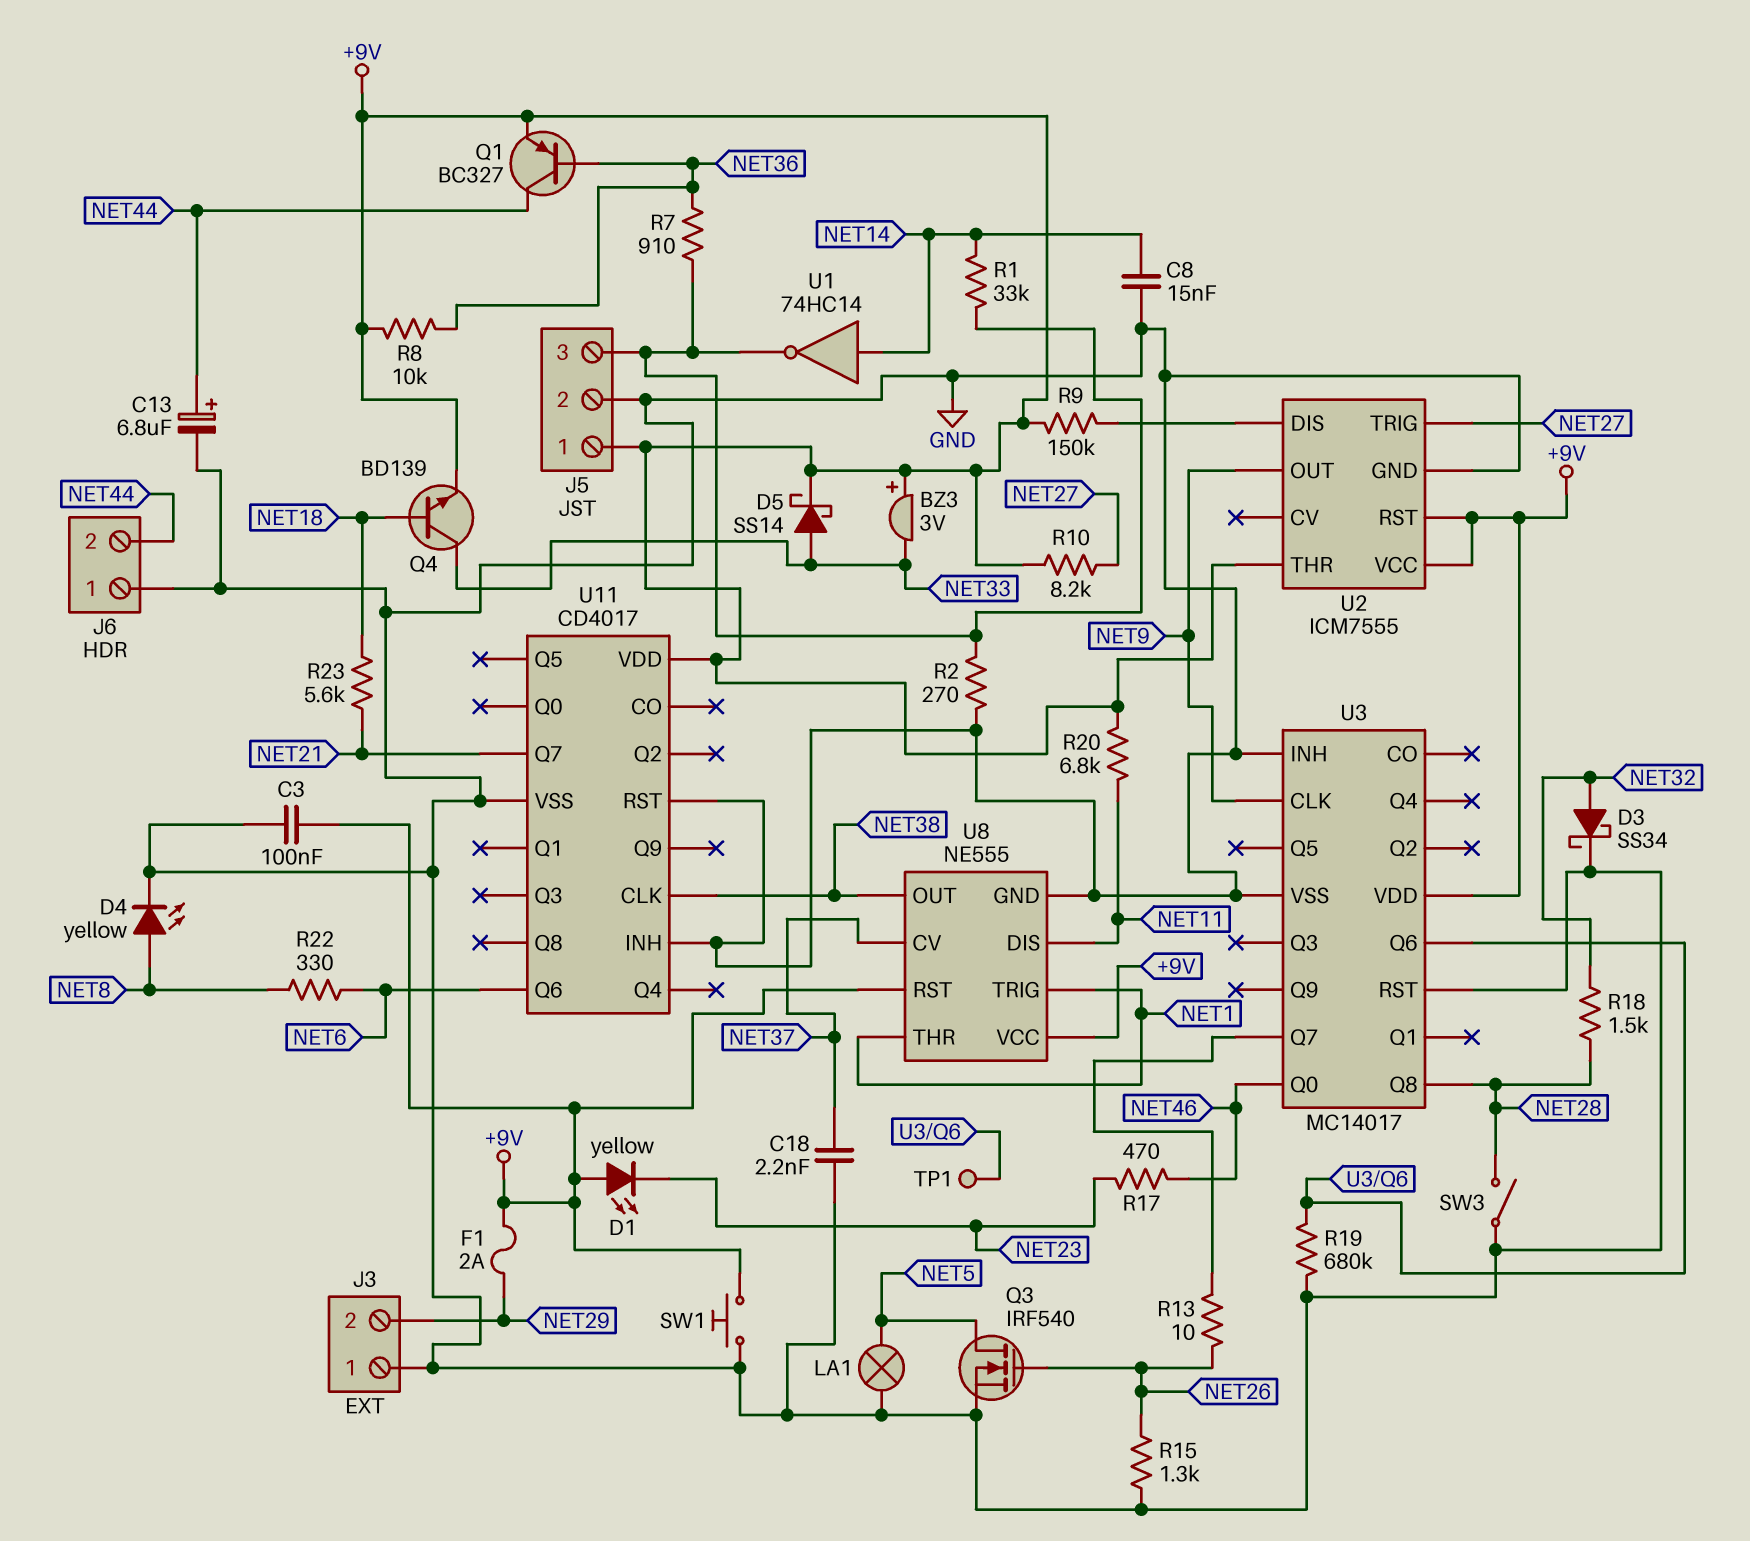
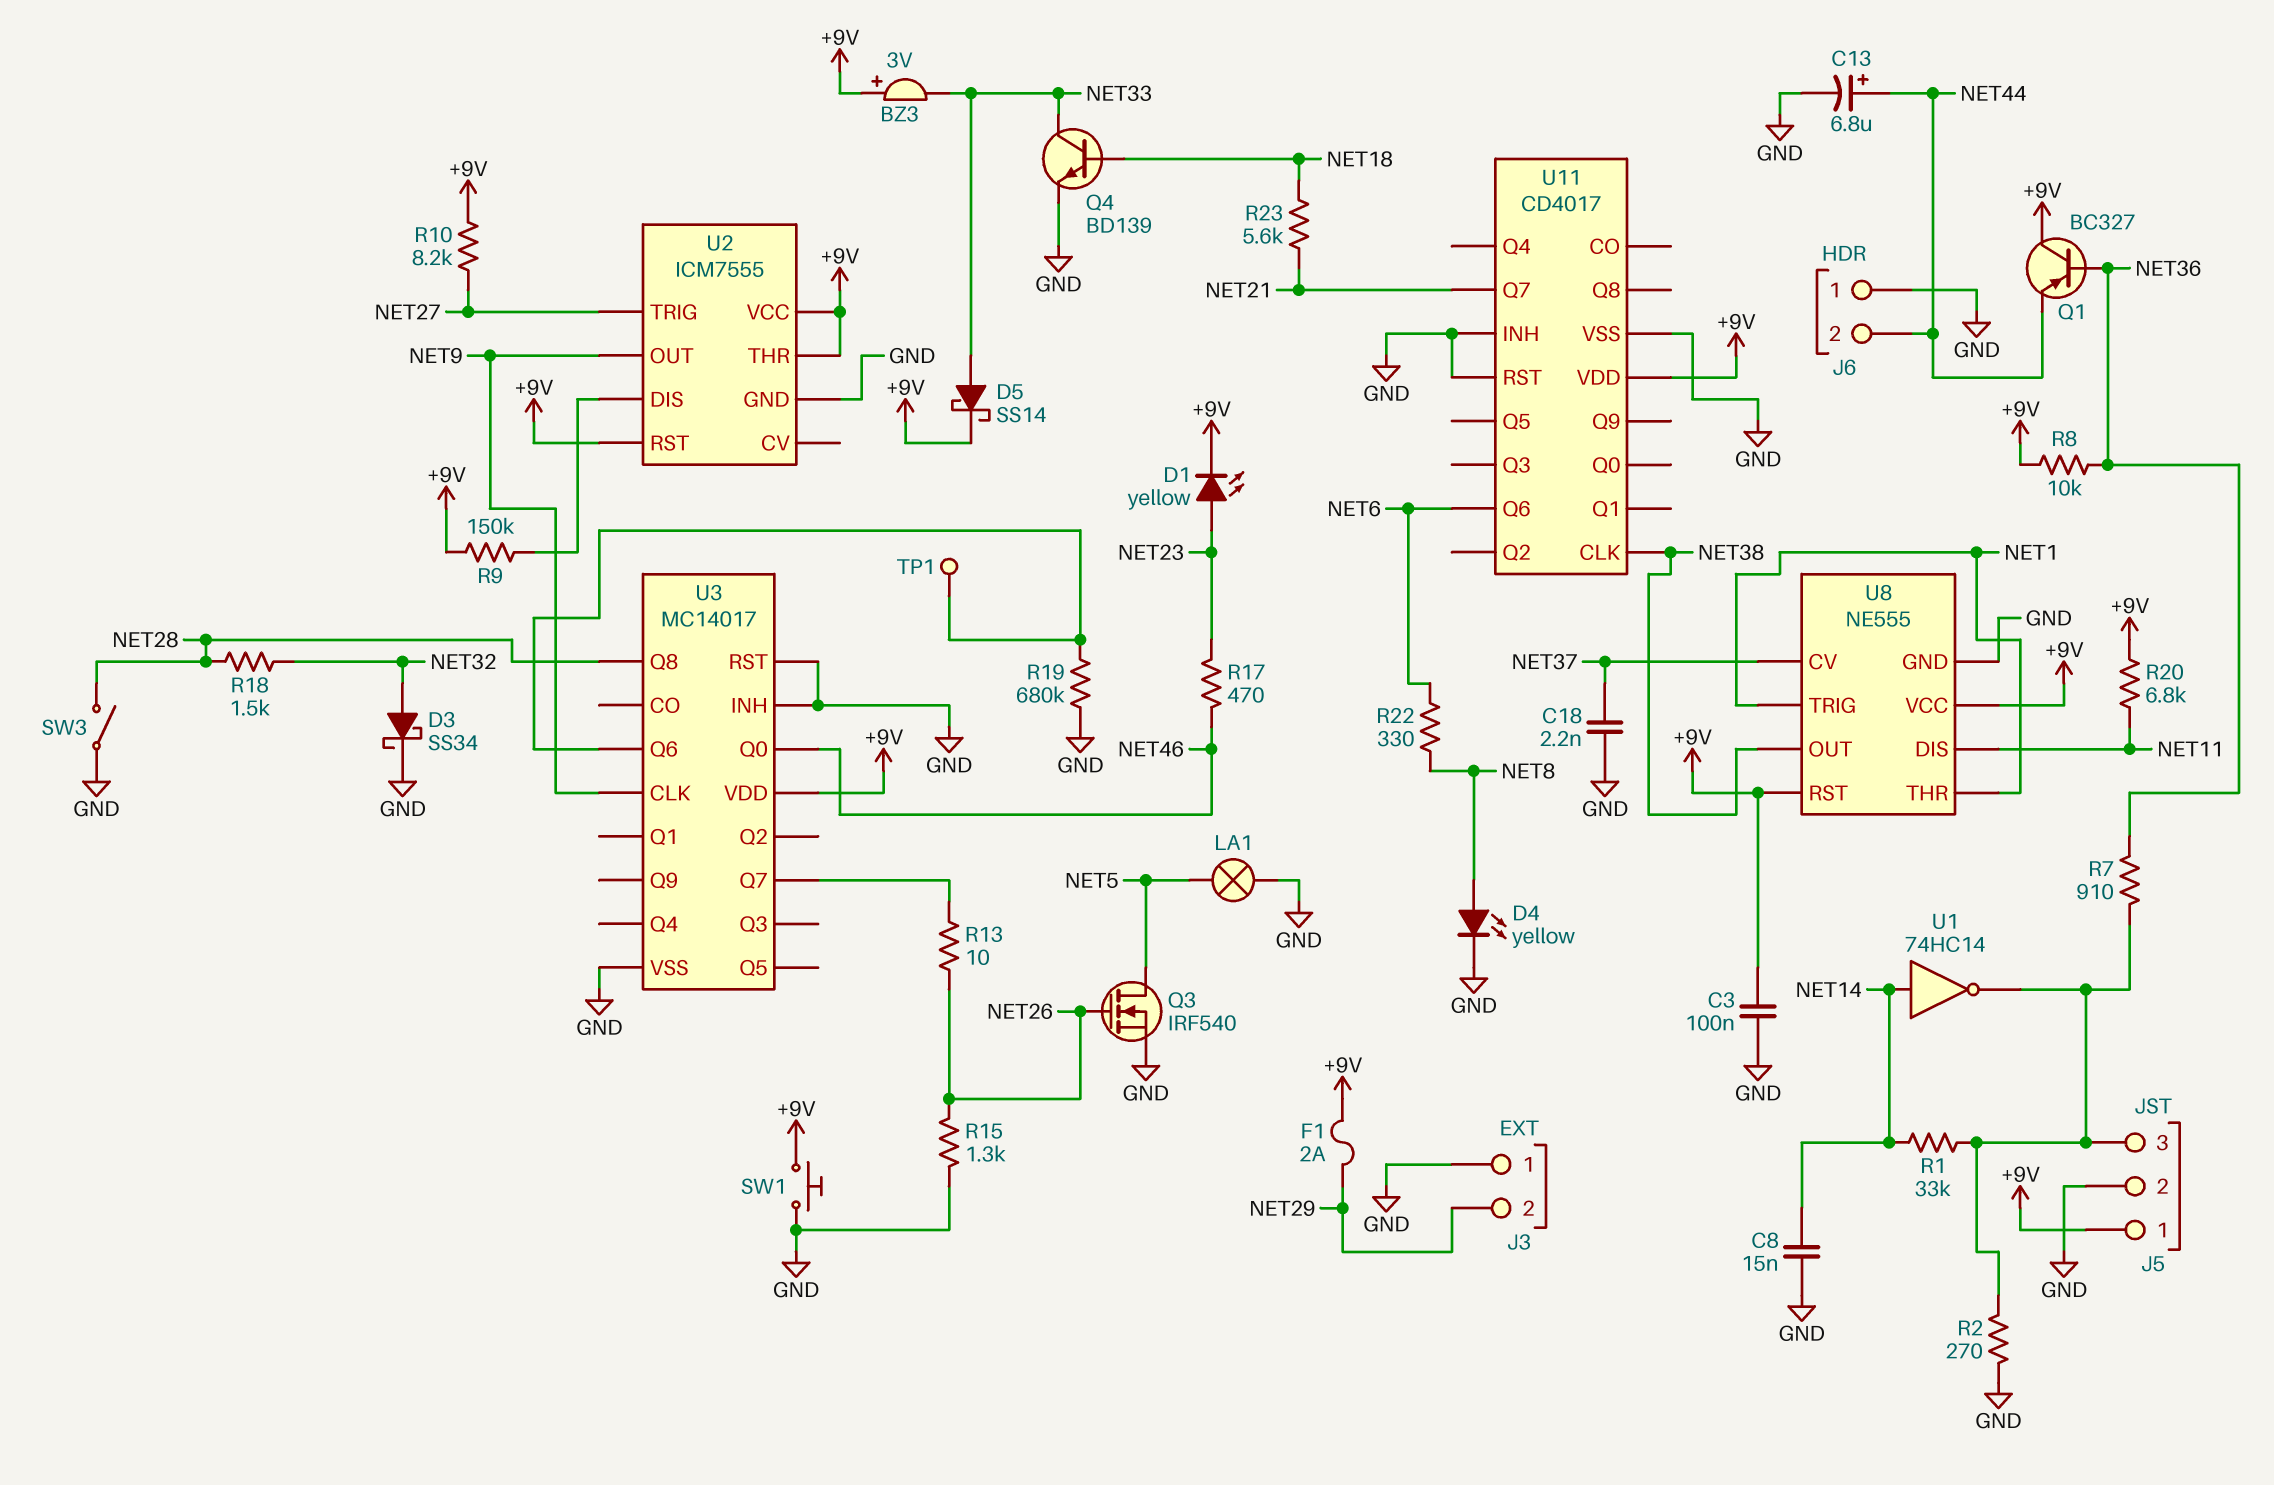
D1: LED yellow (A +9V, K NET23) -> LED yellow (A NET23, K +9V)
Q1: PNP BC327 (B NET36, C NET44, E +9V) -> PNP BC327 (B NET36, C +9V, E NET44)
Q4: NPN BD139 (B NET18, C NET33, E +9V) -> NPN BD139 (B NET18, C NET33, E GND)

